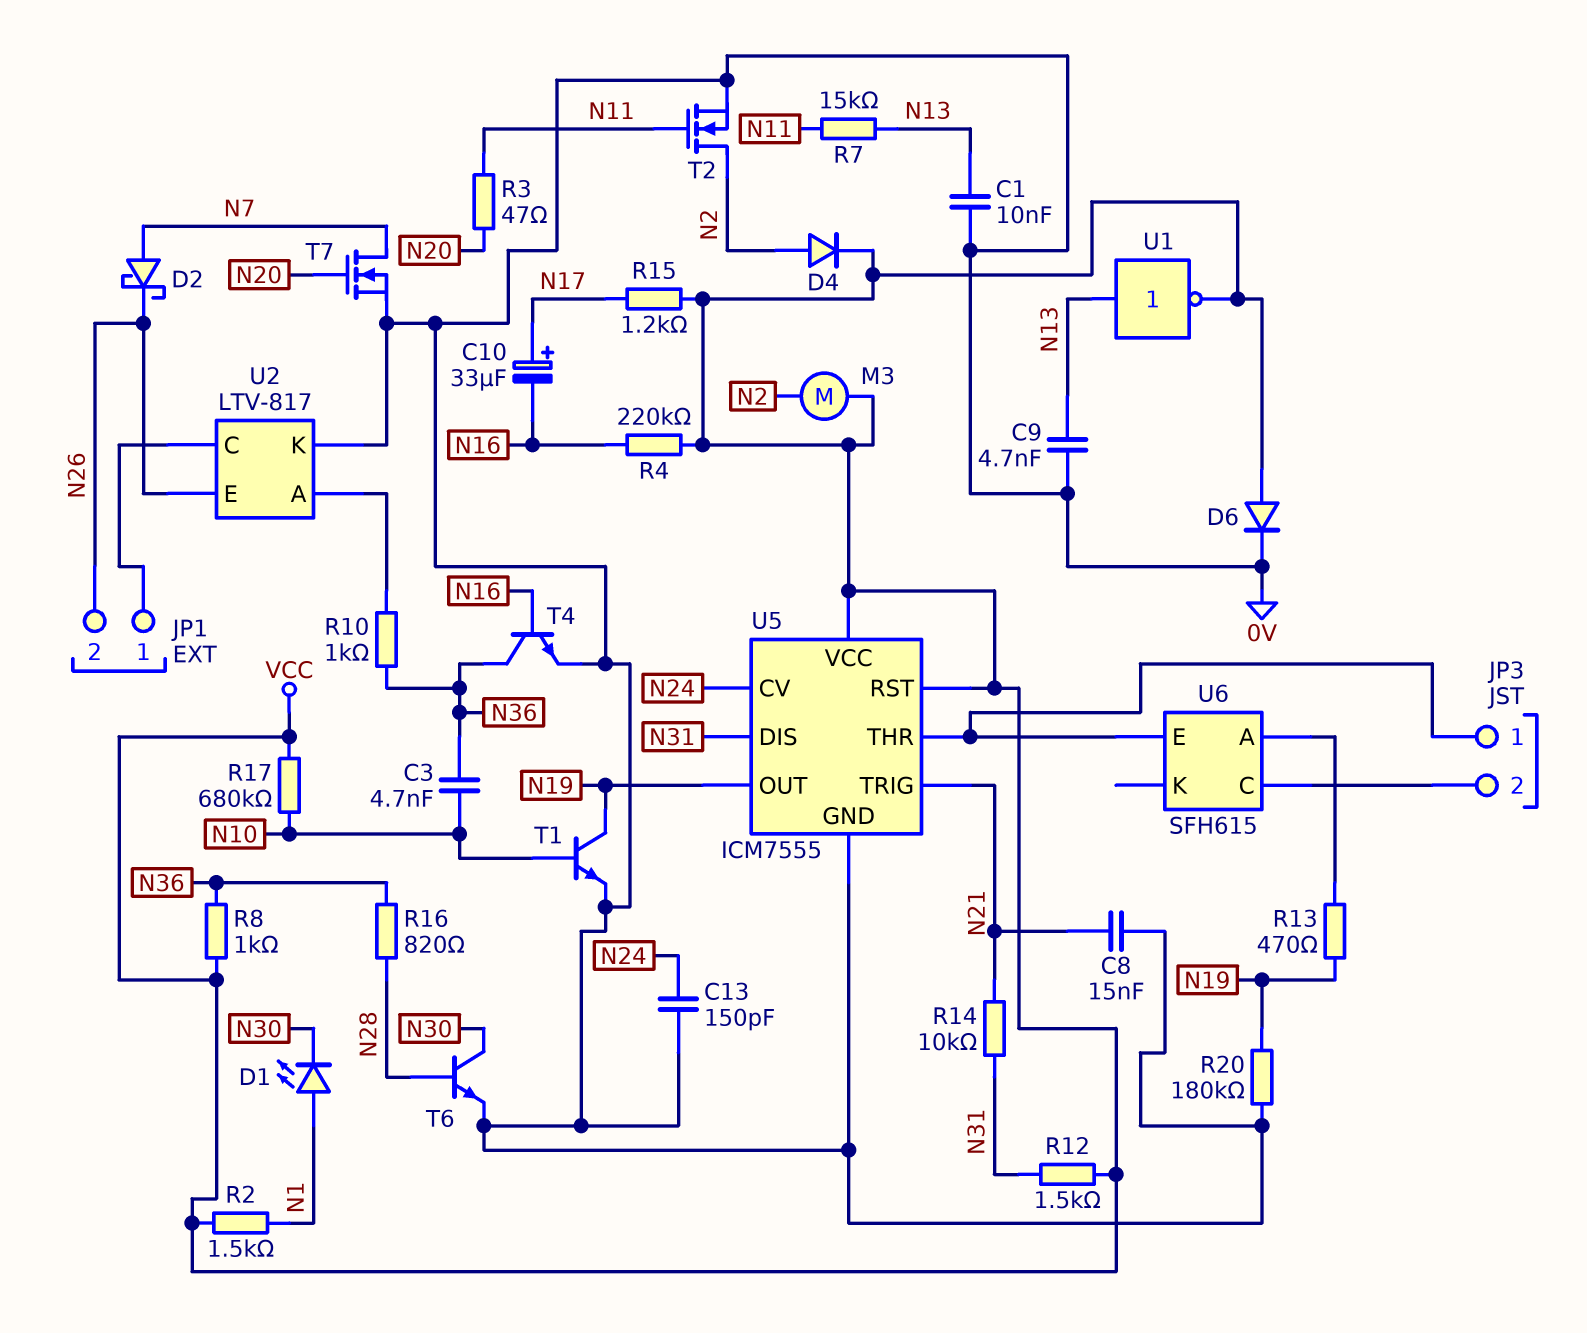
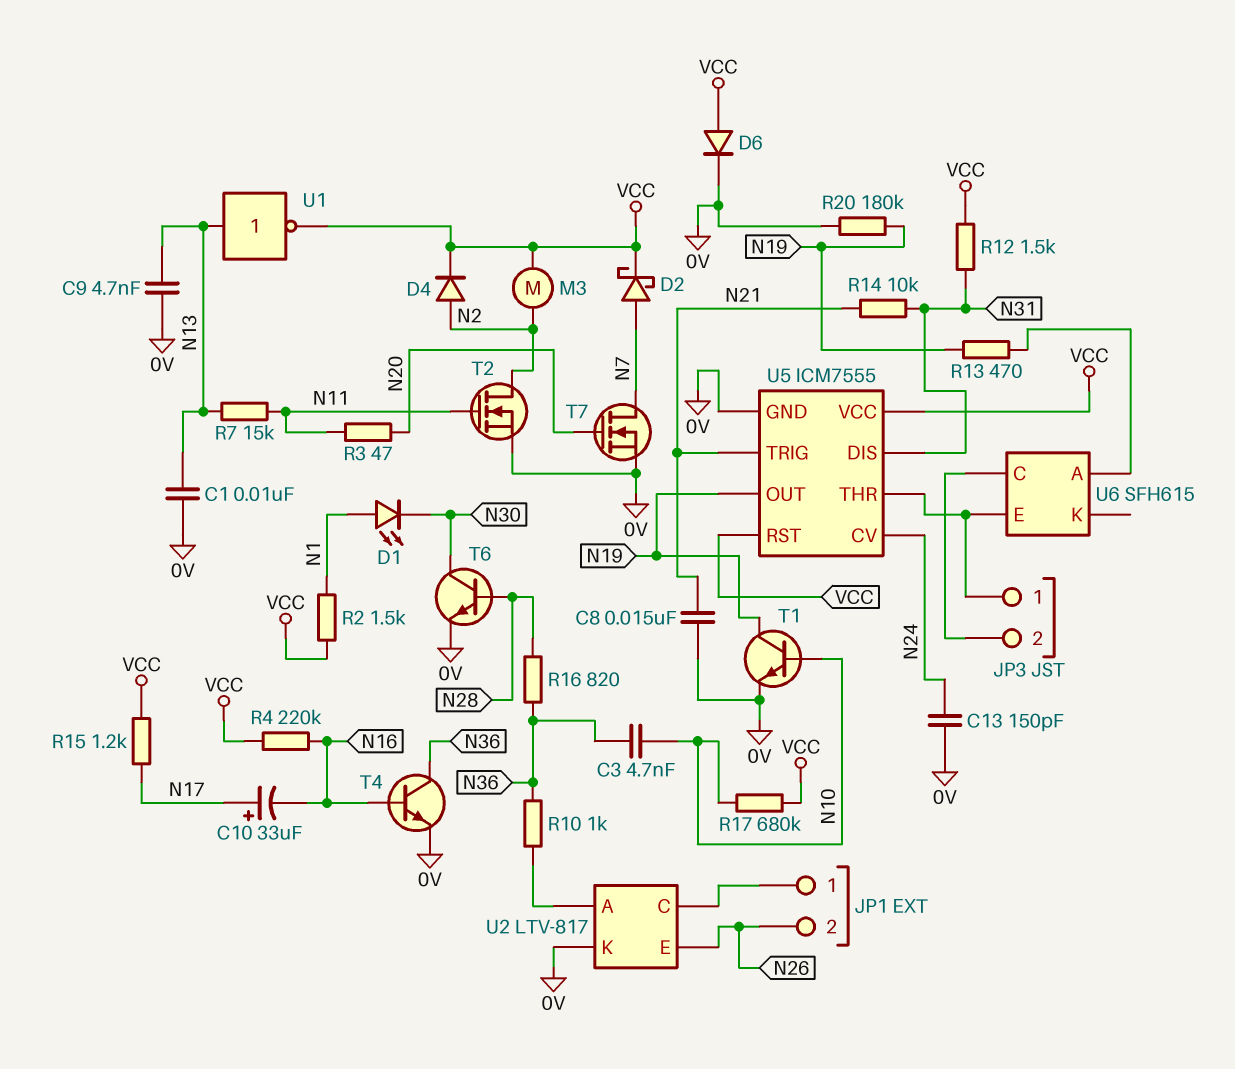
D2: schottky (A N7, K N26) -> schottky (A N7, K VCC)
R8: 1k (N36, VCC) -> none

